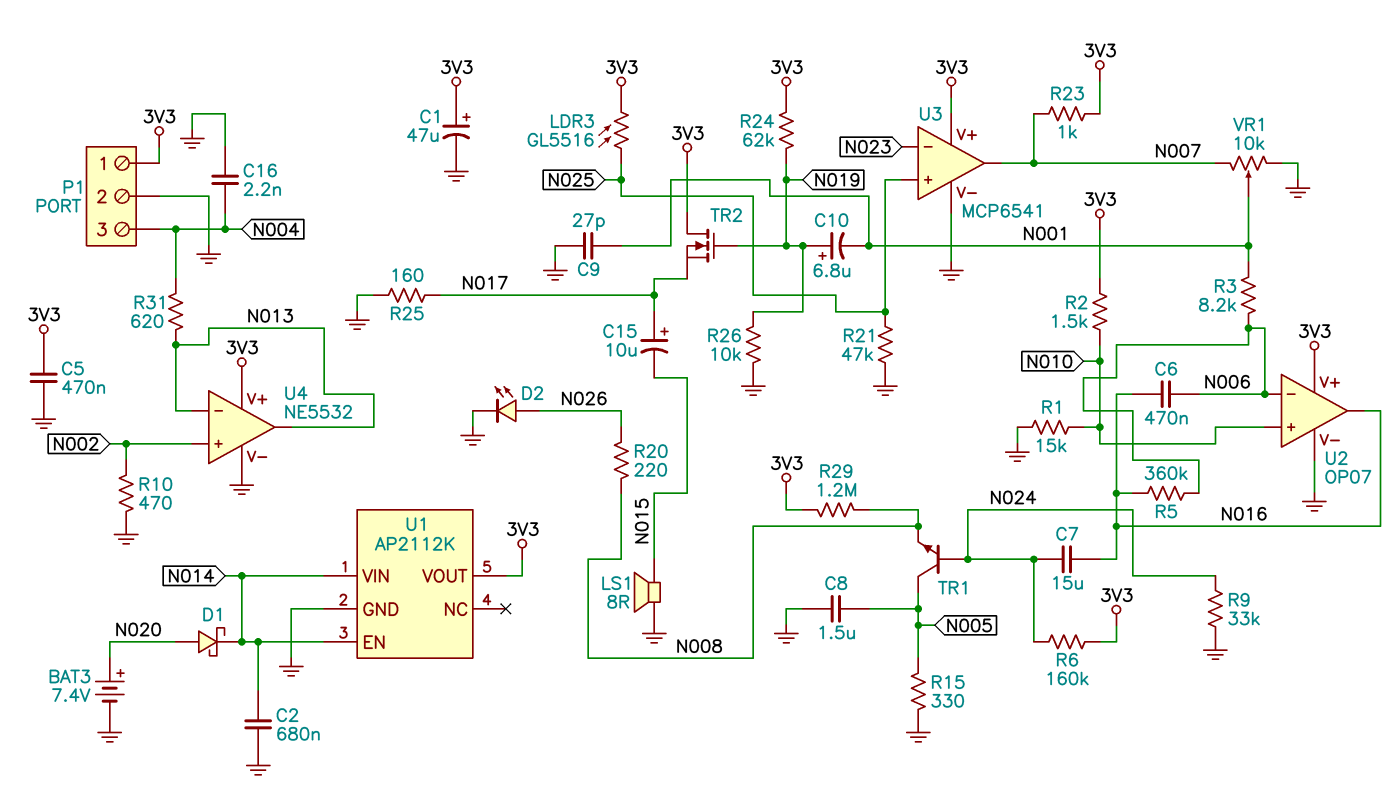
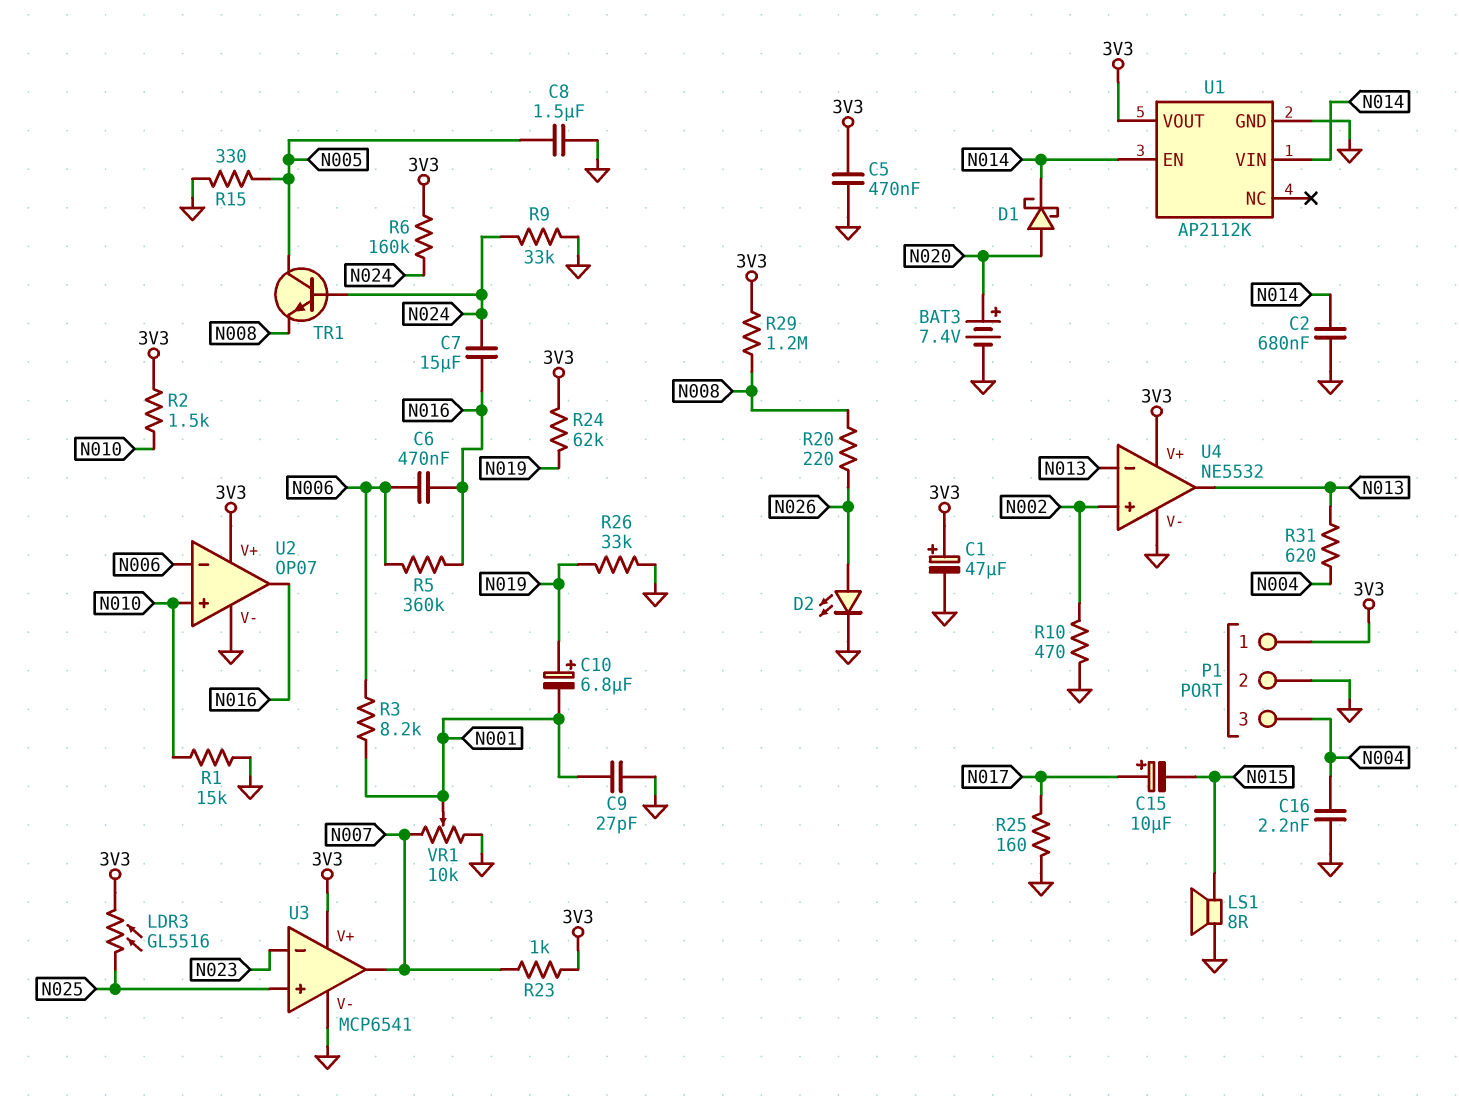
R21: 47k (GND, N025) -> none
R26: 10k (GND, N019) -> 33k (GND, N019)
TR2: NMOS (G N019, D 3V3, S N017) -> none

